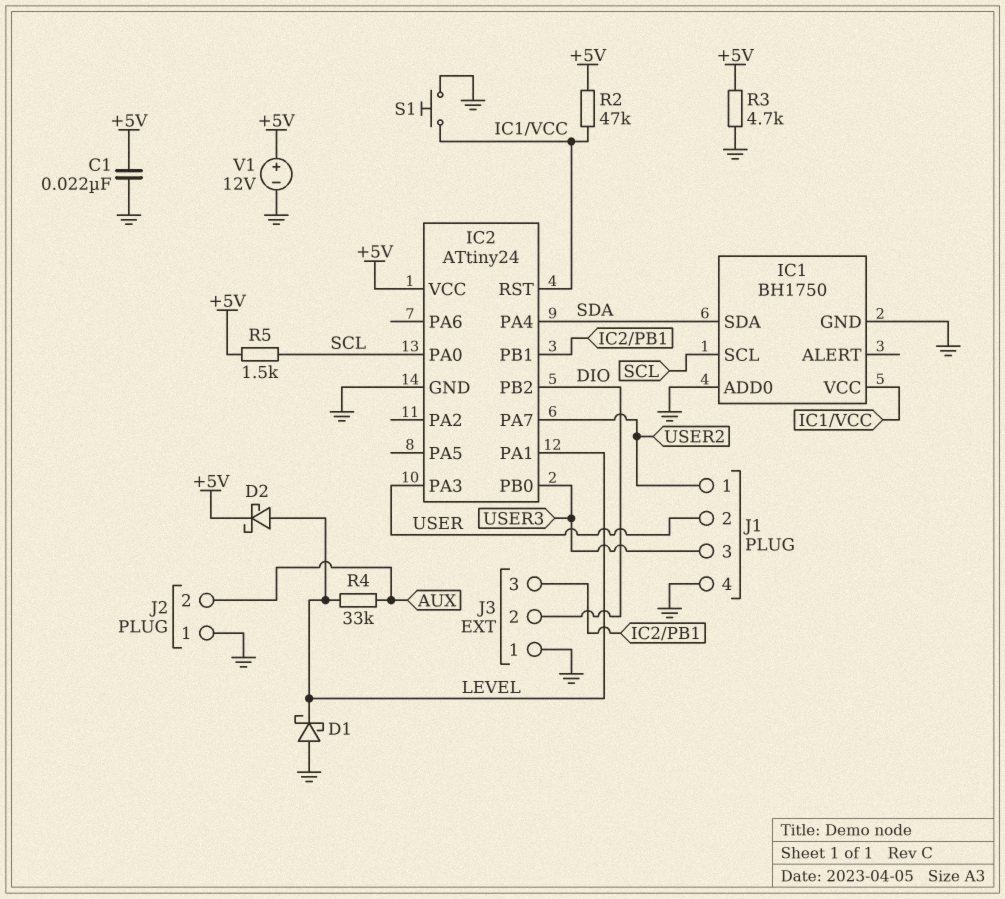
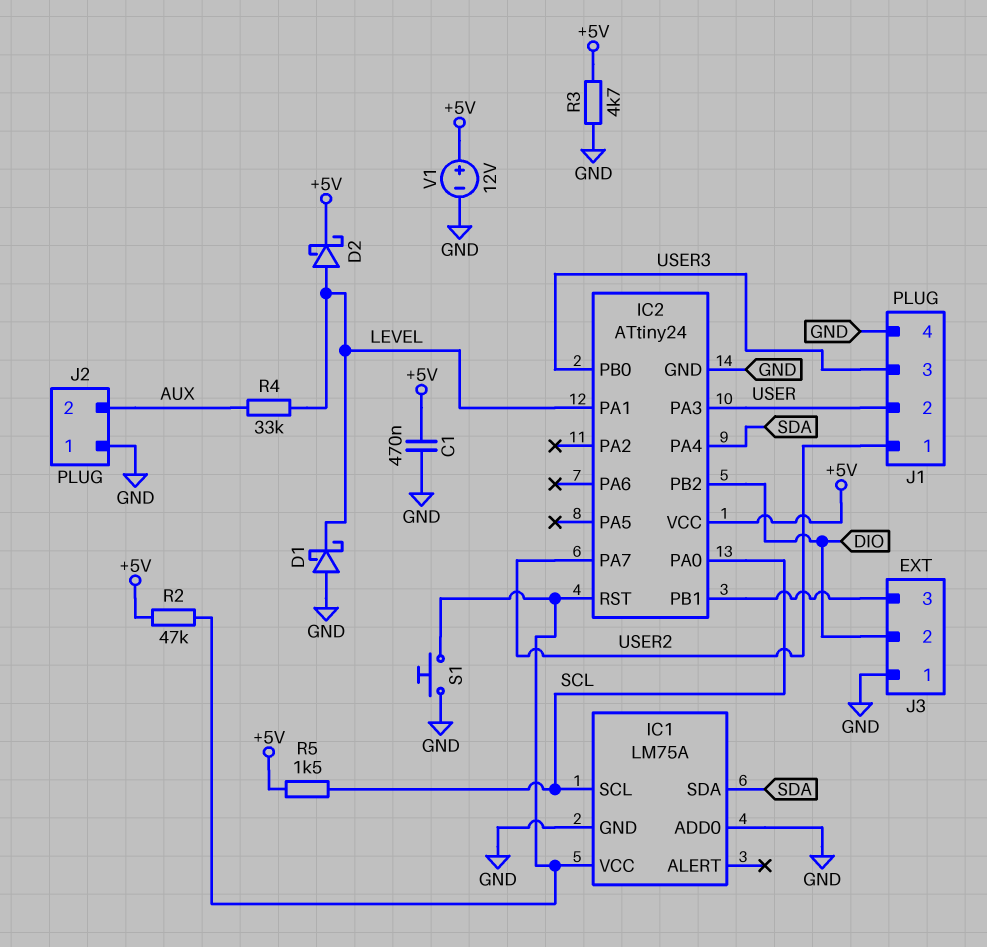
C1: 22nF (+5V, GND) -> 470nF (+5V, GND)
IC1: BH1750 -> LM75A

